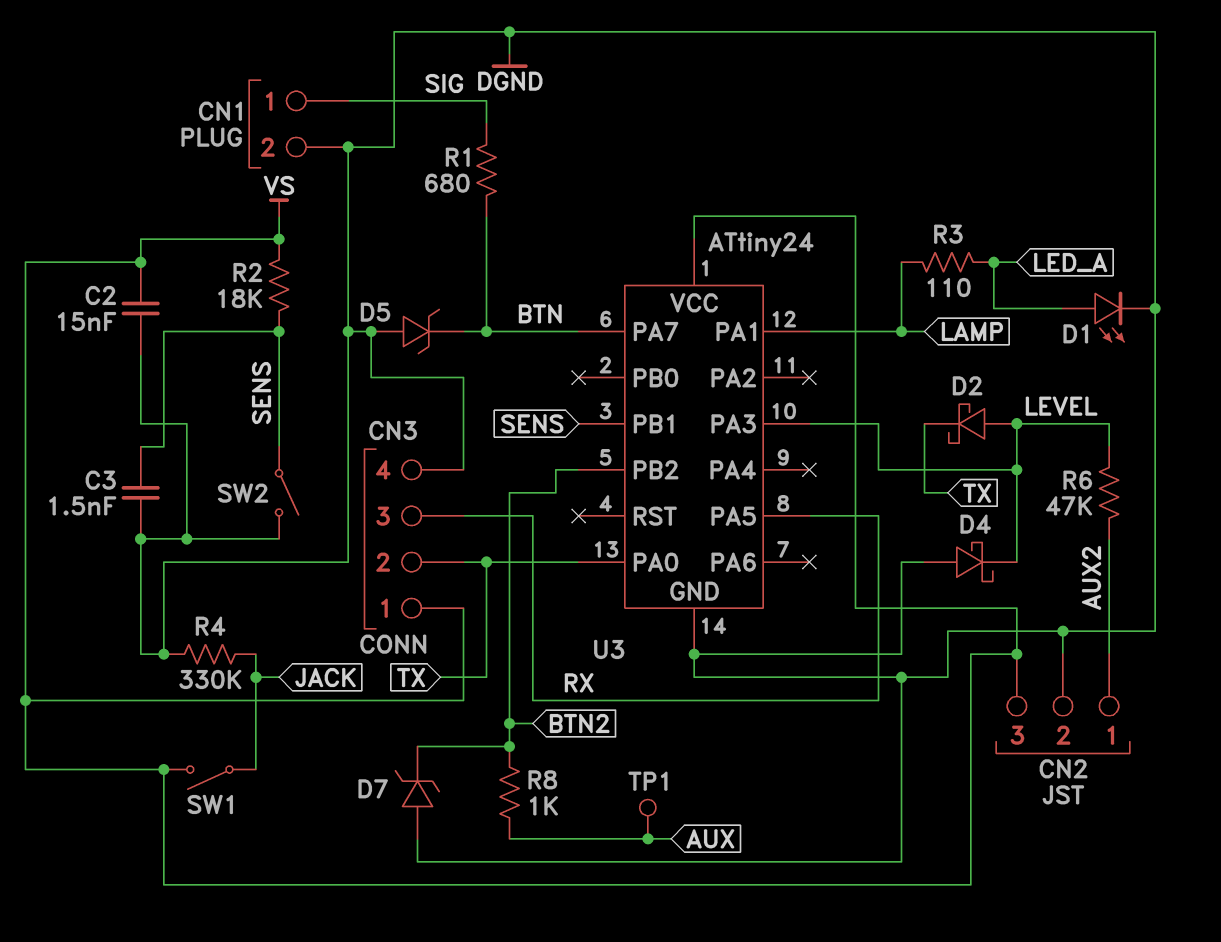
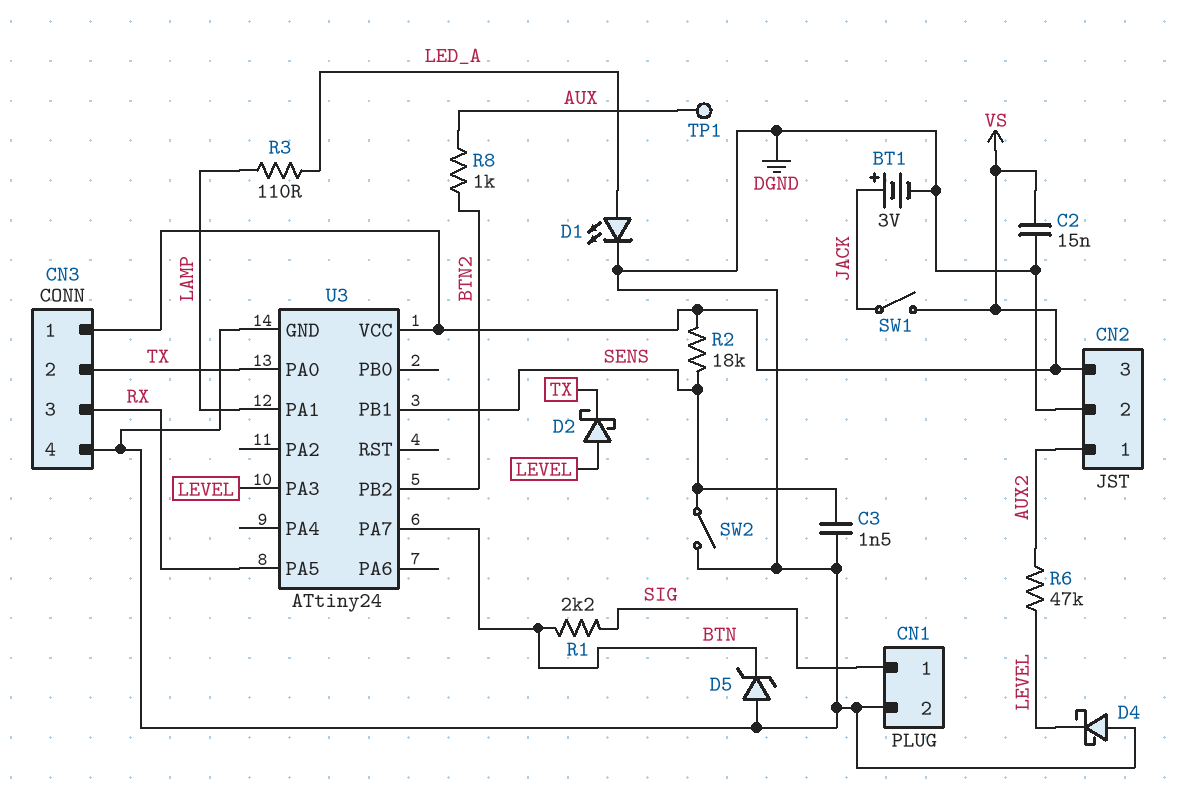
BT1: none -> 3V (plus JACK, minus DGND)
D7: zener (A DGND, K BTN2) -> none
R1: 680 (BTN, SIG) -> 2.2k (BTN, SIG)
R4: 330k (DGND, JACK) -> none

